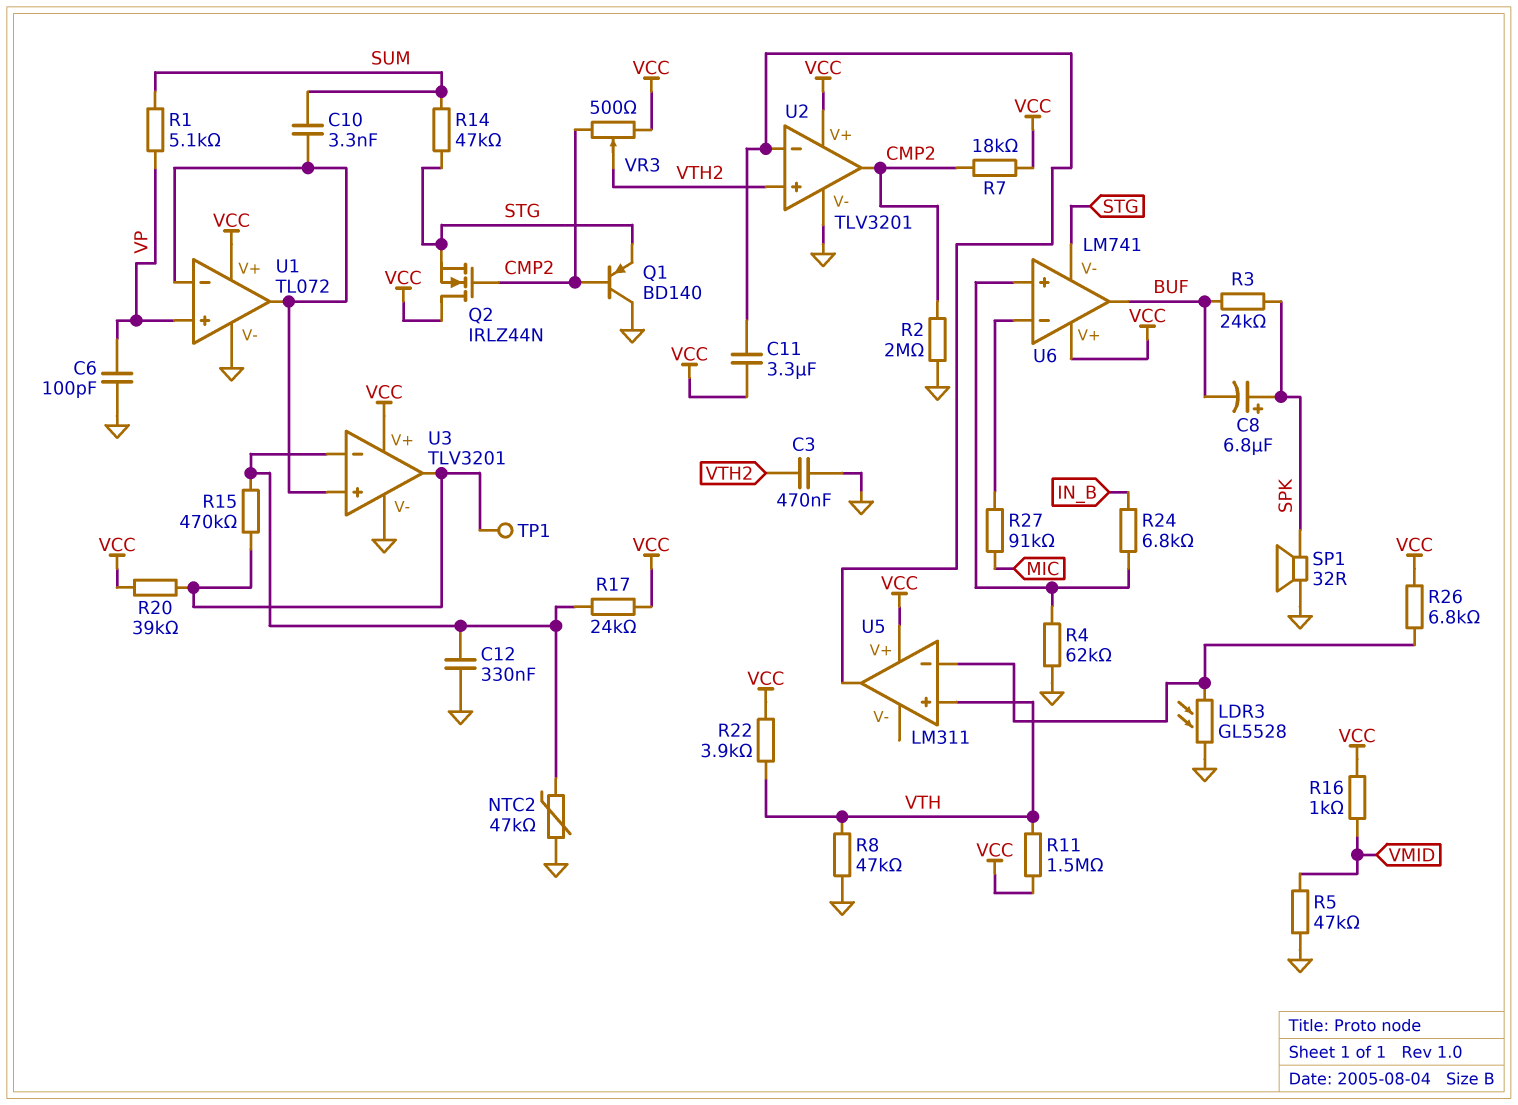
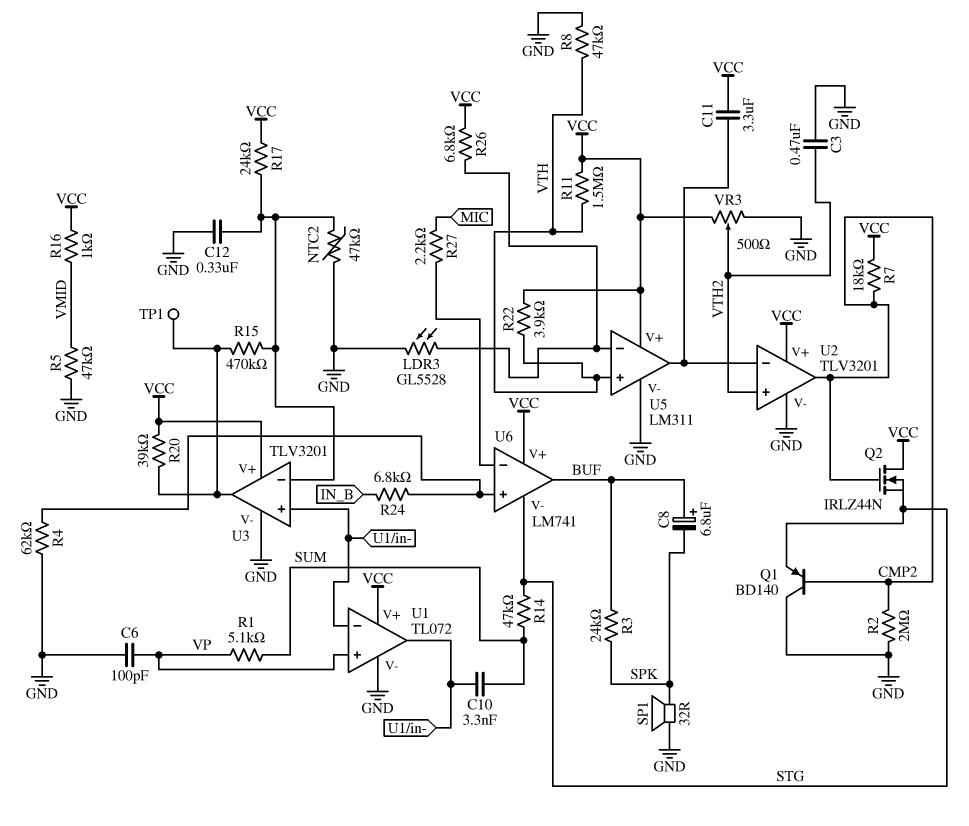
C8: 6.8uF (plus SPK, minus BUF) -> 6.8uF (plus BUF, minus SPK)
R27: 91k (MIC, U6/in-) -> 2.2k (MIC, U6/in-)
U5 pin V-: none -> GND
VR3: 500 (CMP2, VCC, wiper VTH2) -> 500 (GND, VCC, wiper VTH2)

